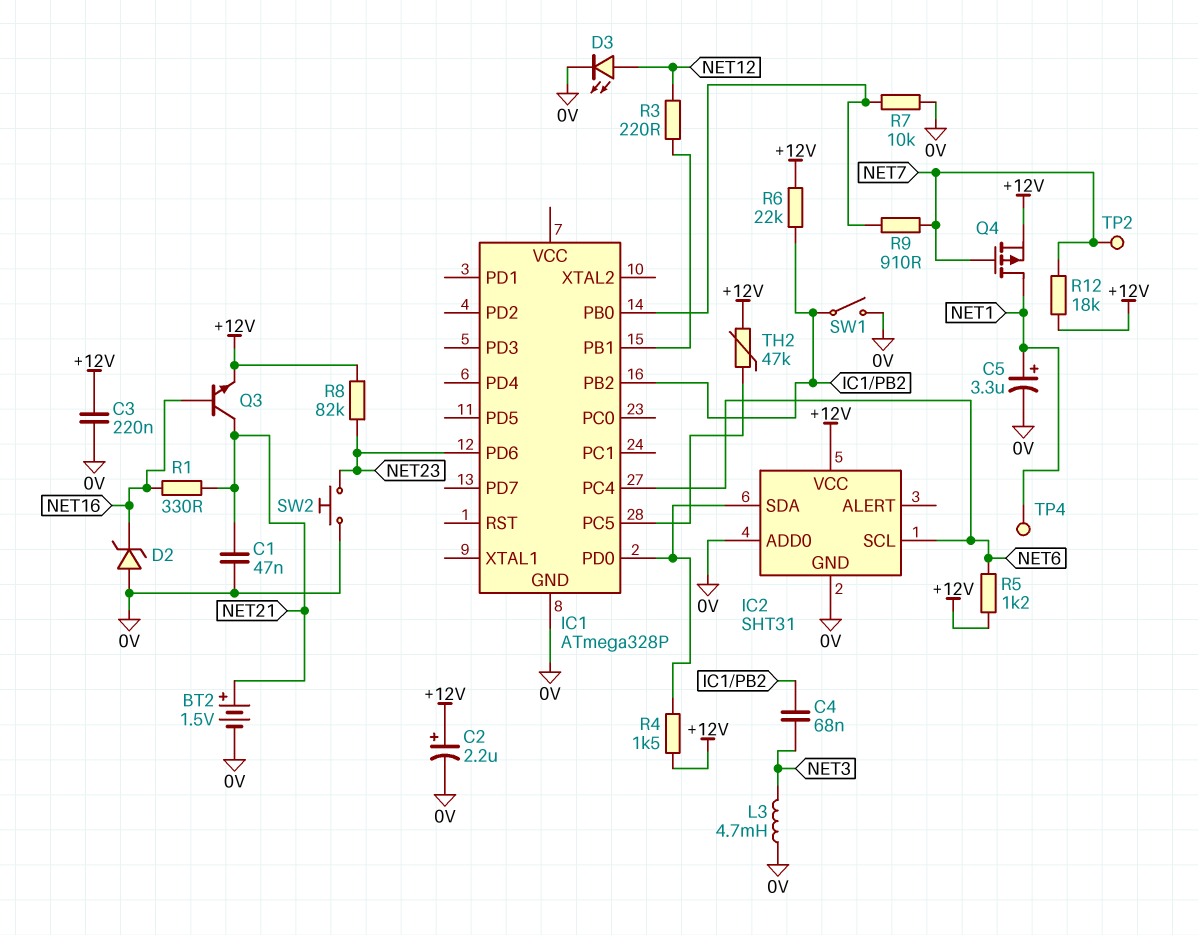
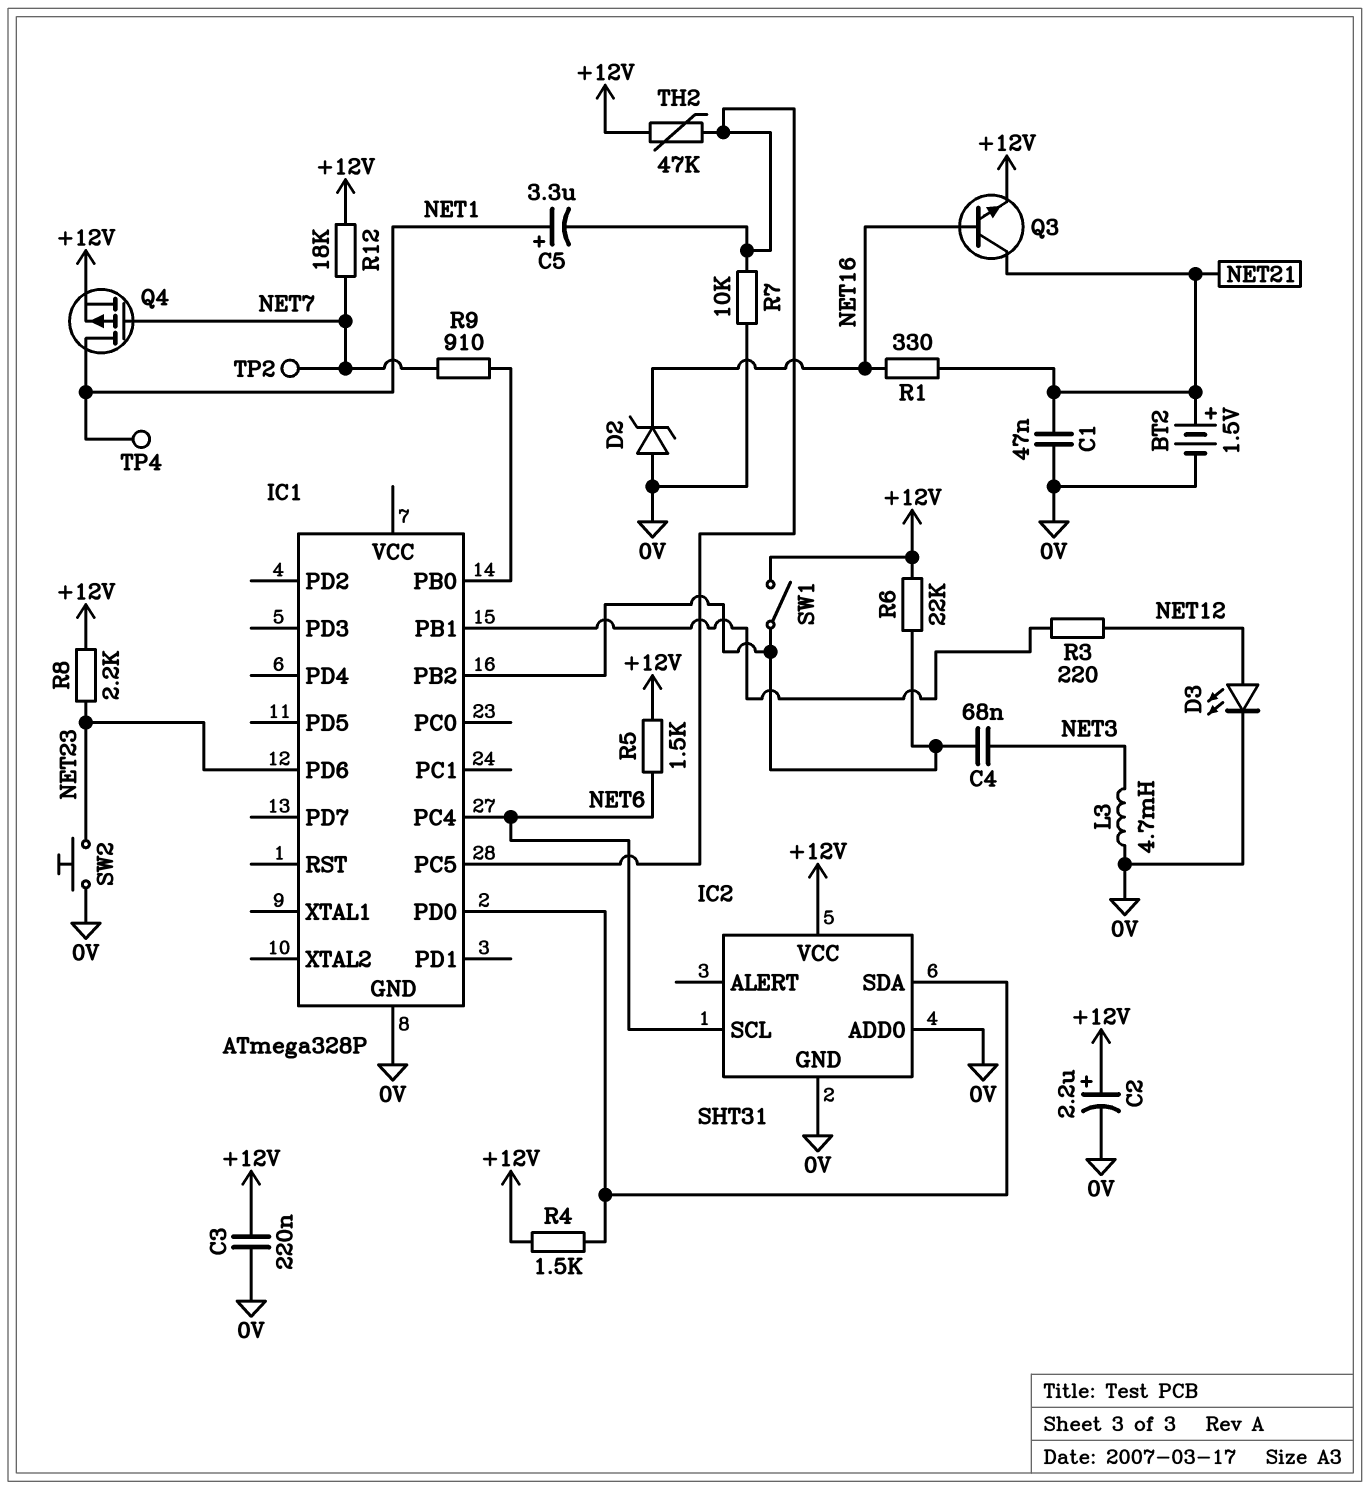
C5: 3.3uF (plus NET1, minus 0V) -> 3.3uF (plus NET1, minus IC1/PC5)
R5: 1.2k (+12V, NET6) -> 1.5k (+12V, NET6)
R7: 10k (0V, IC1/PB0) -> 10k (0V, IC1/PC5)
R8: 82k (+12V, NET23) -> 2.2k (+12V, NET23)
SW1: switch (0V, IC1/PB2) -> switch (+12V, IC1/PB2)

